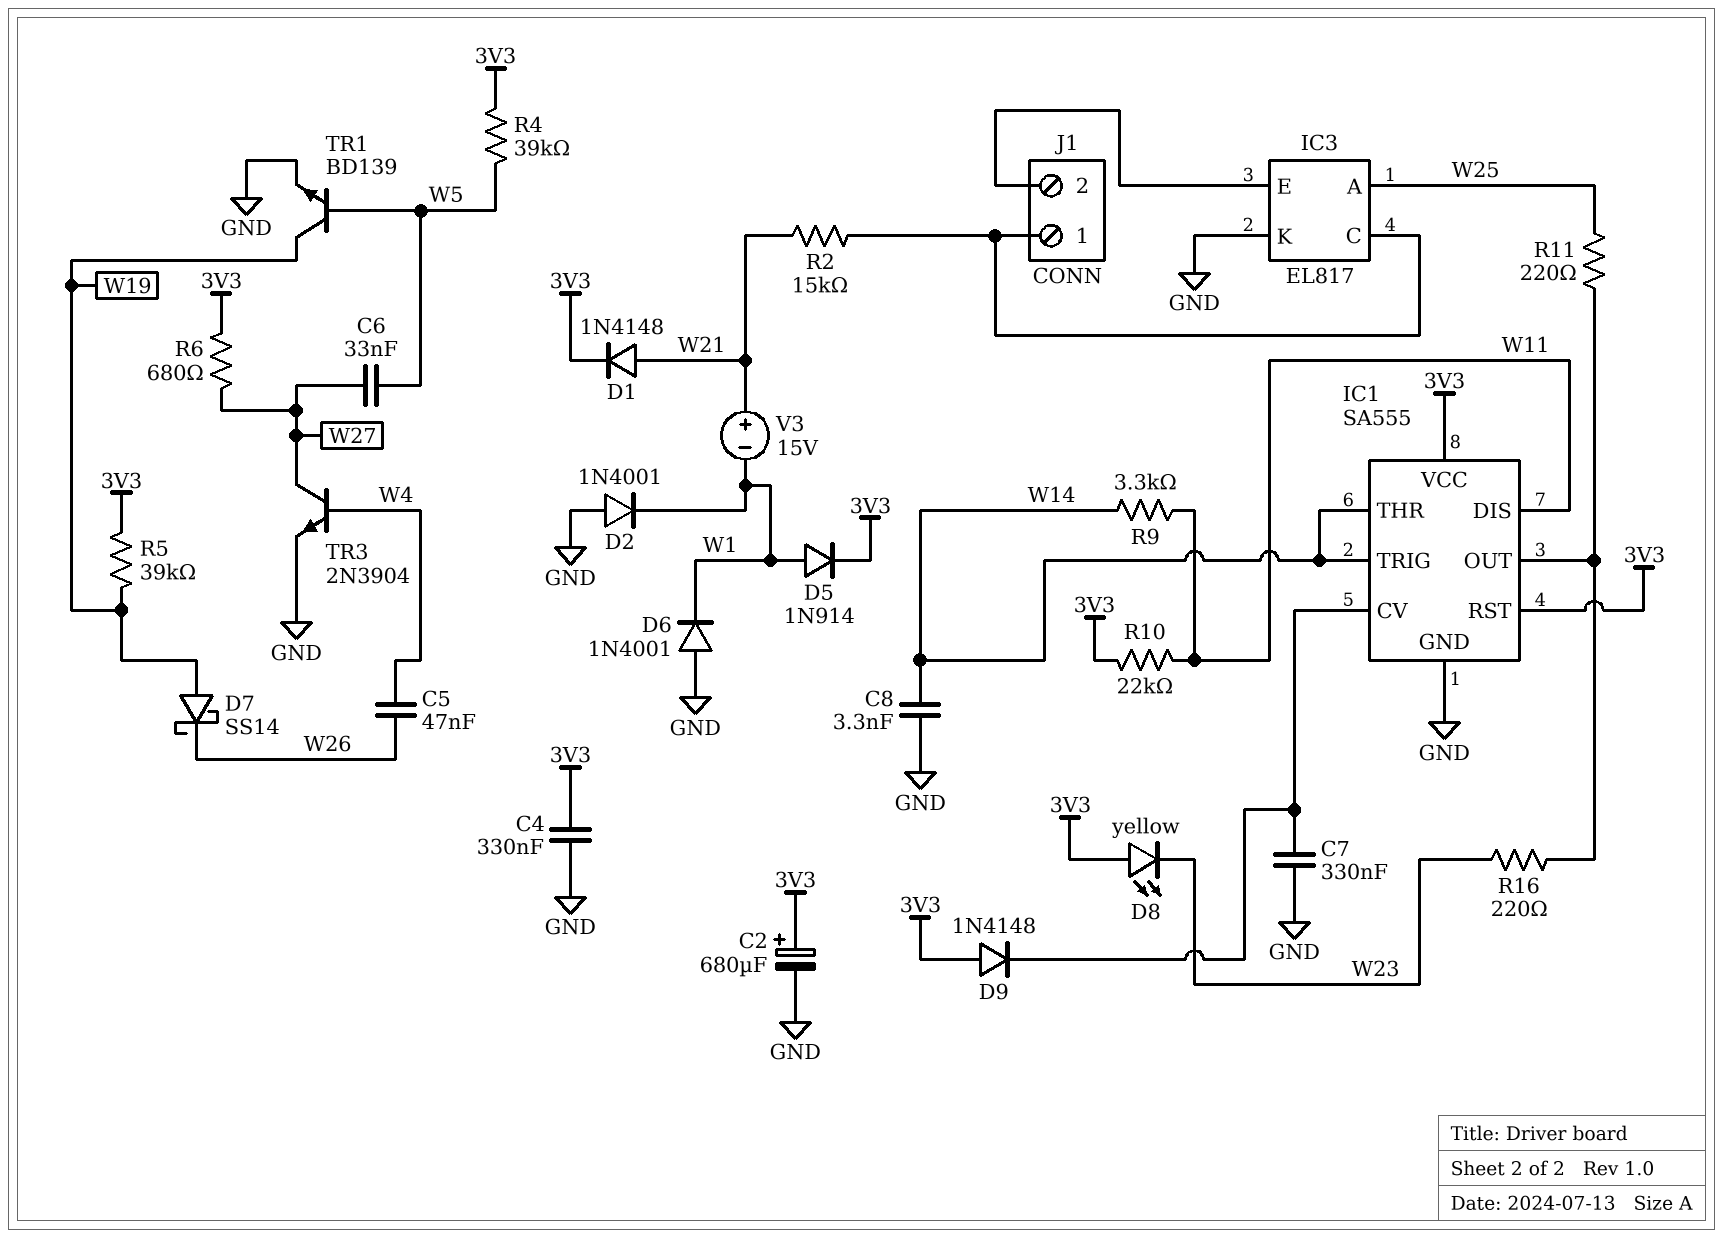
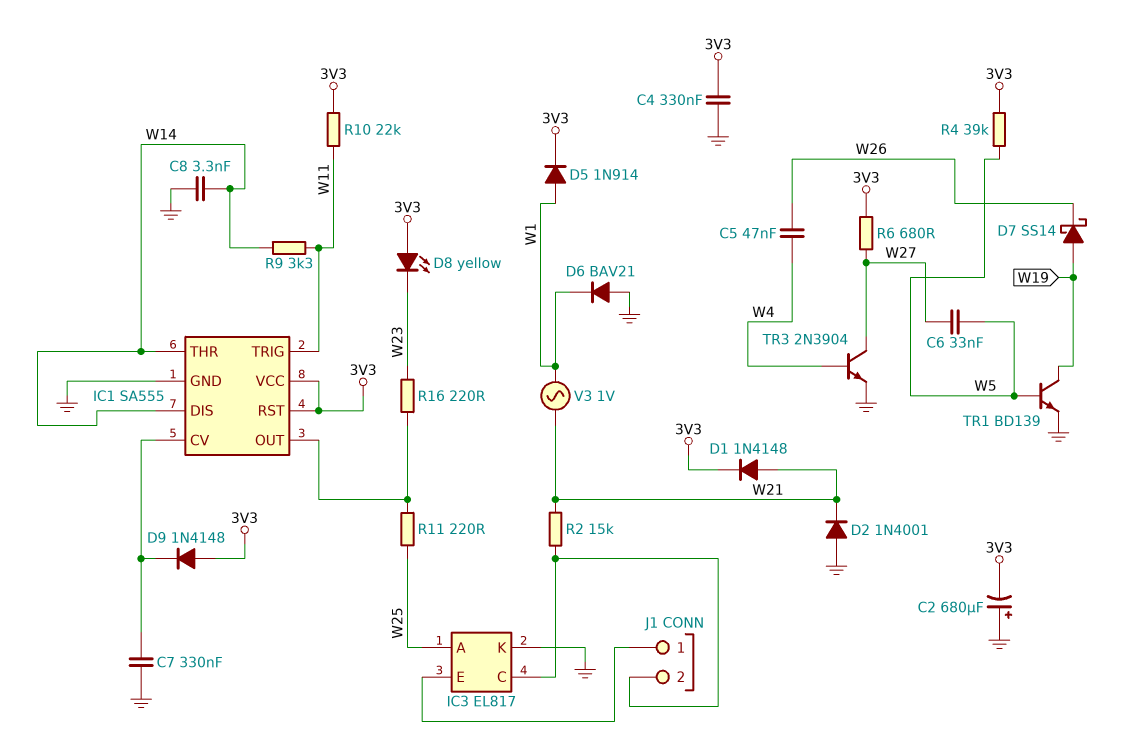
C2: 680uF (plus 3V3, minus GND) -> 680uF (plus GND, minus 3V3)
D2: diode 1N4001 (A GND, K W1) -> diode 1N4001 (A GND, K W21)
D6: diode 1N4001 (A GND, K W1) -> diode BAV21 (A GND, K W1)
IC1 pin DIS: W11 -> W14
IC1 pin TRIG: W14 -> W11
J1 pin 1: IC3/C -> IC3/E
J1 pin 2: IC3/E -> IC3/C
R5: 39k (3V3, W19) -> none
V3: 15V (plus W21, minus W1) -> AC 1V (W1, W21)

